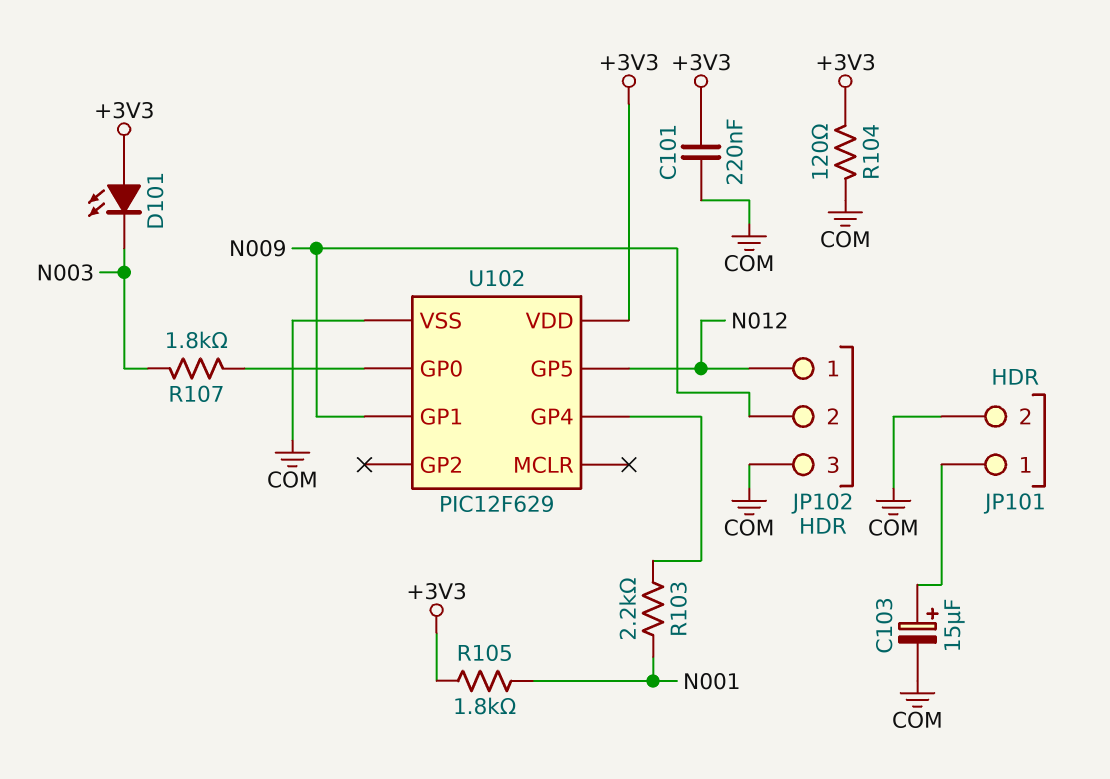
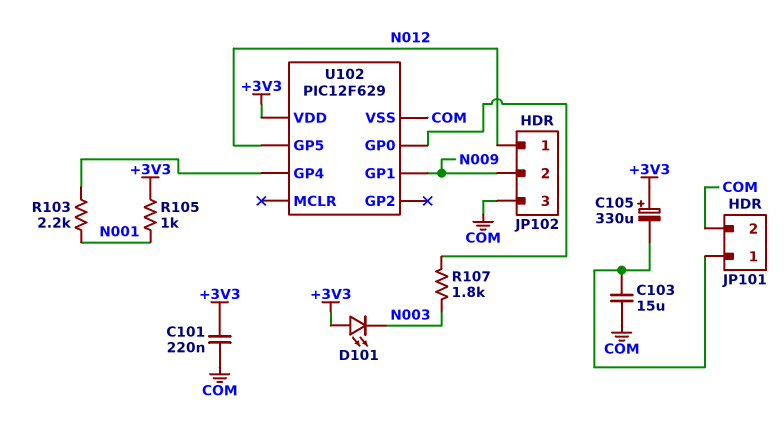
C103: 15uF (plus JP101/1, minus COM) -> 15uF (COM, JP101/1)
C105: none -> 330uF (plus +3V3, minus JP101/1)
R104: 120 (+3V3, COM) -> none
R105: 1.8k (+3V3, N001) -> 1k (+3V3, N001)

